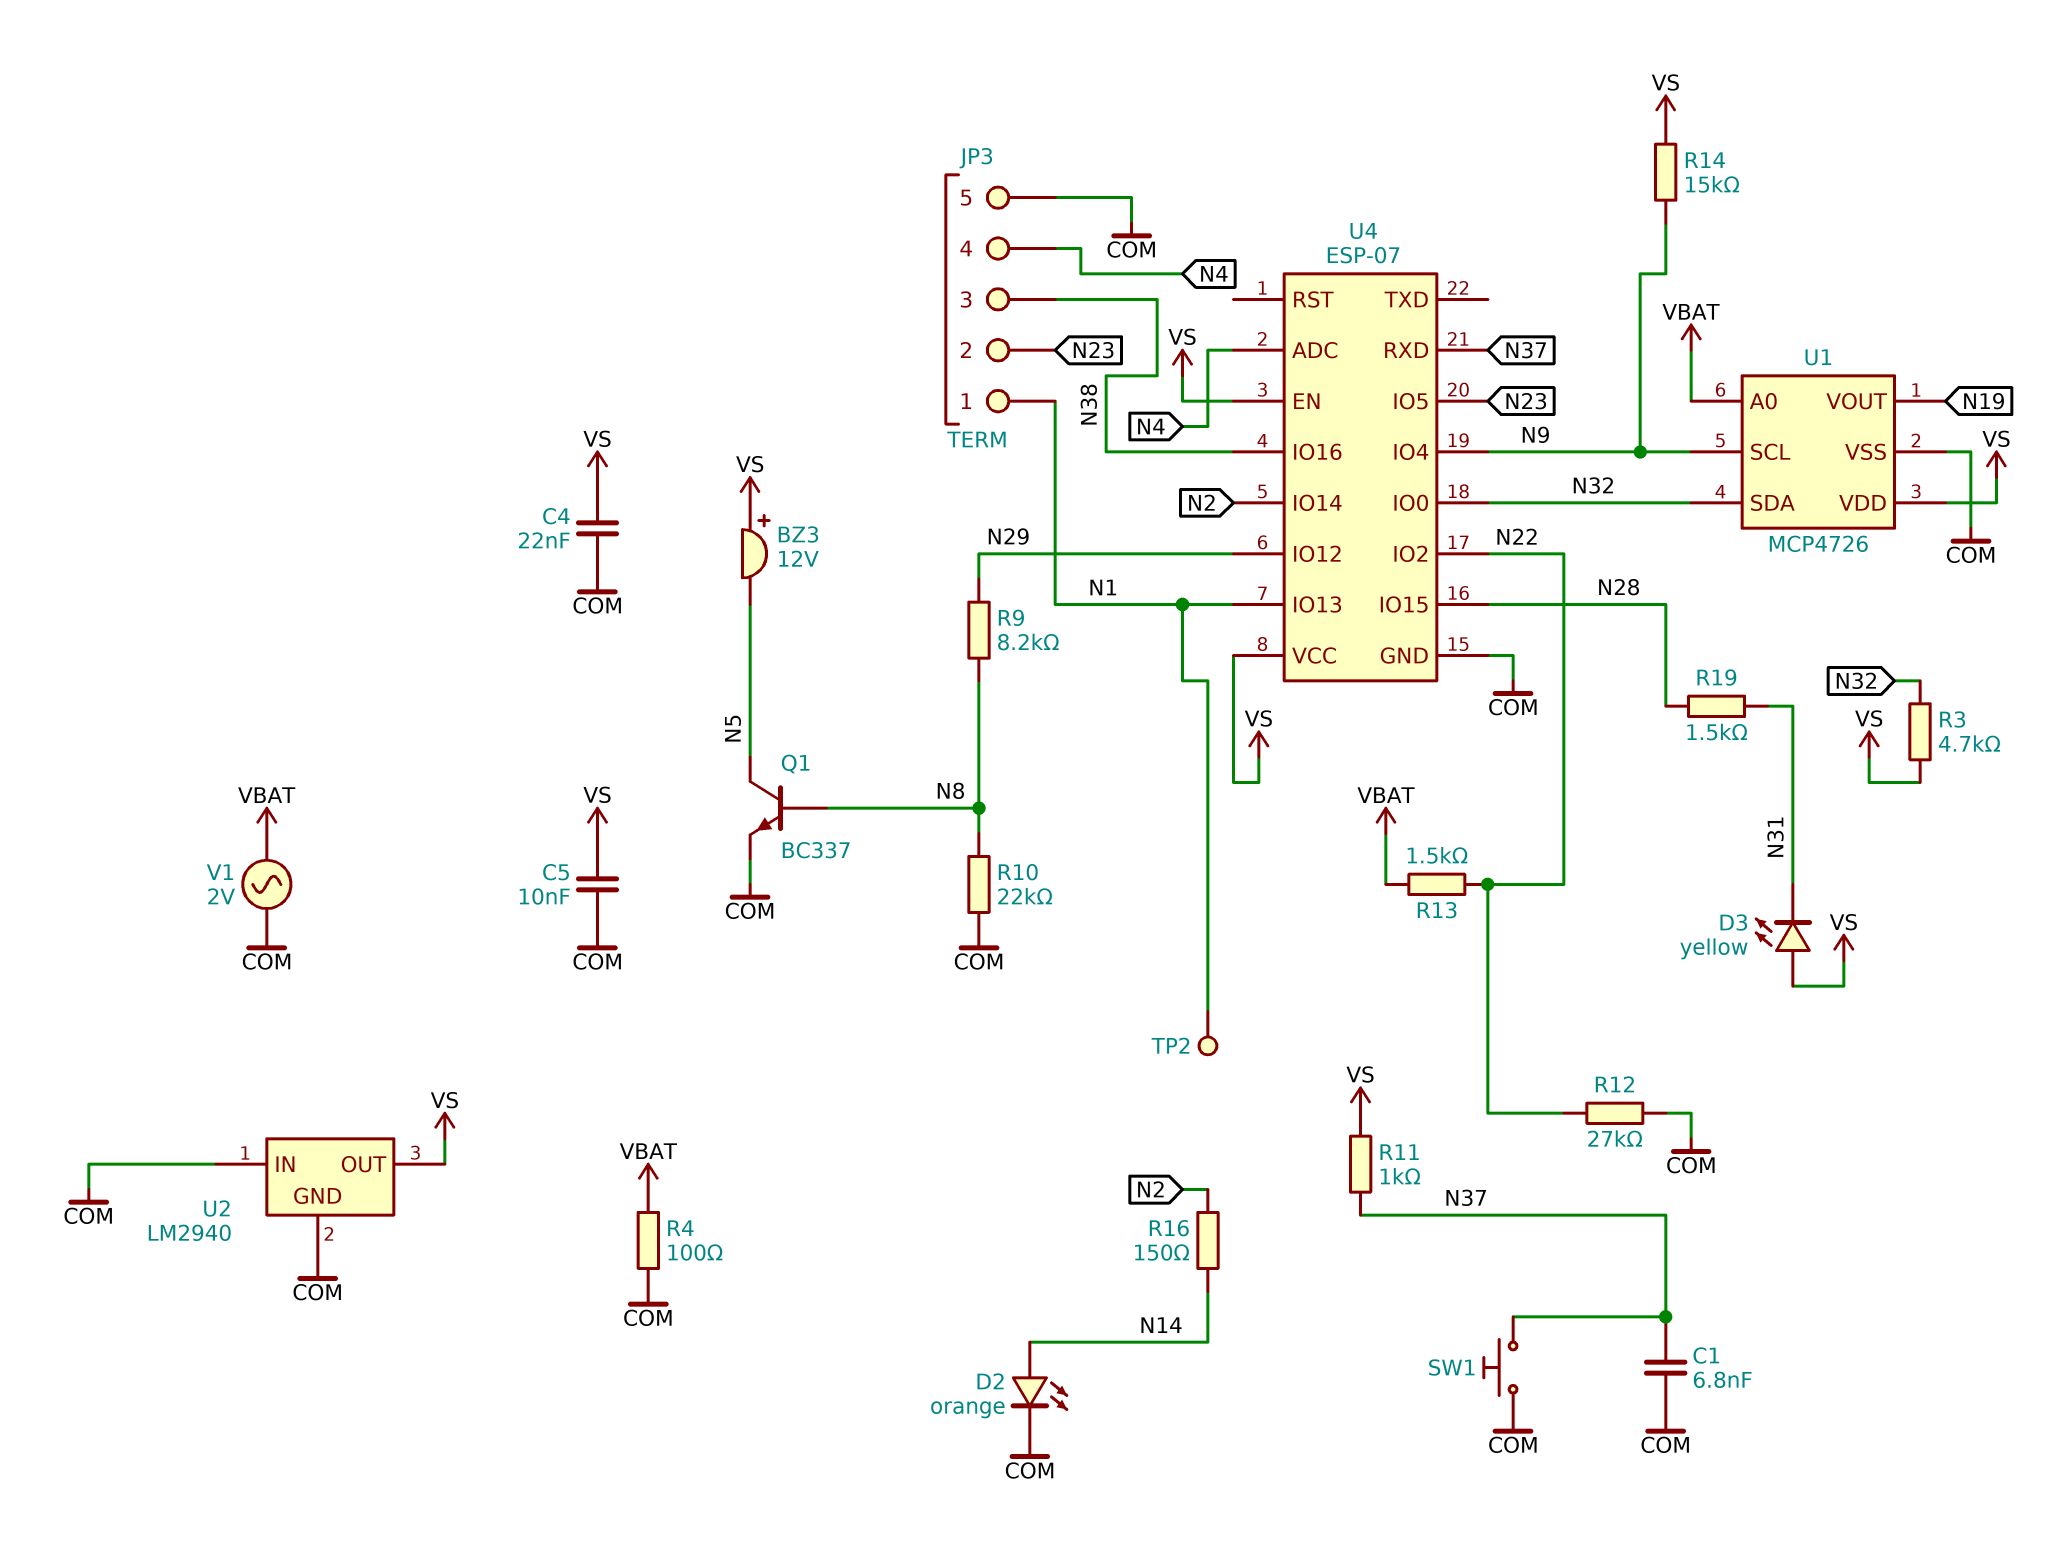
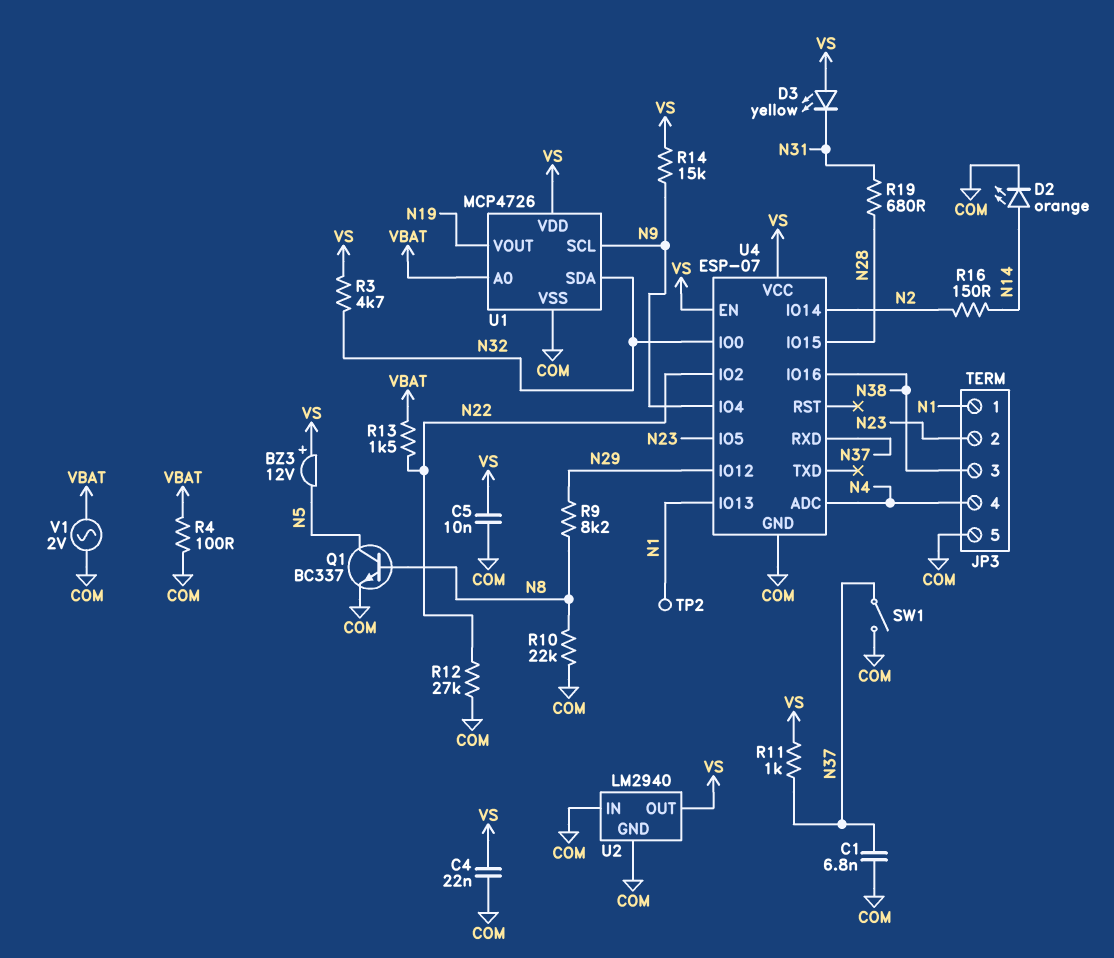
R19: 1.5k (N28, N31) -> 680 (N28, N31)
SW1: button (COM, N37) -> switch (COM, N37)

